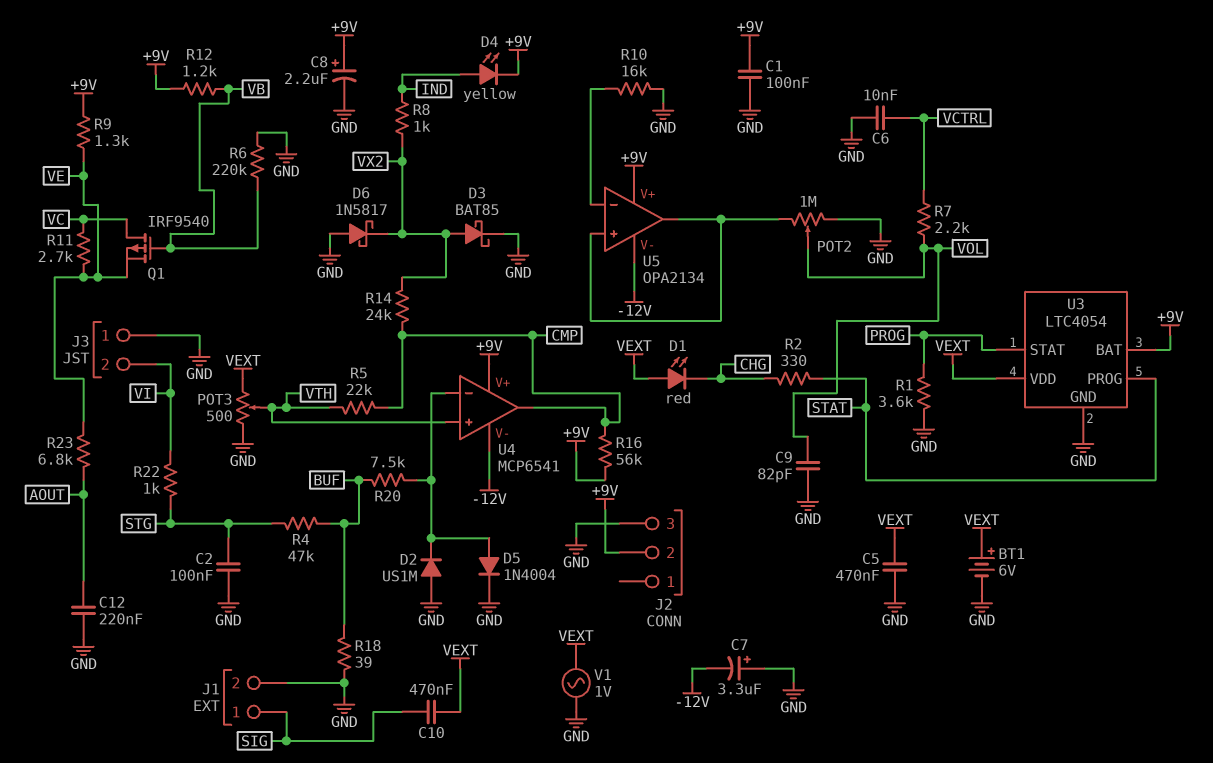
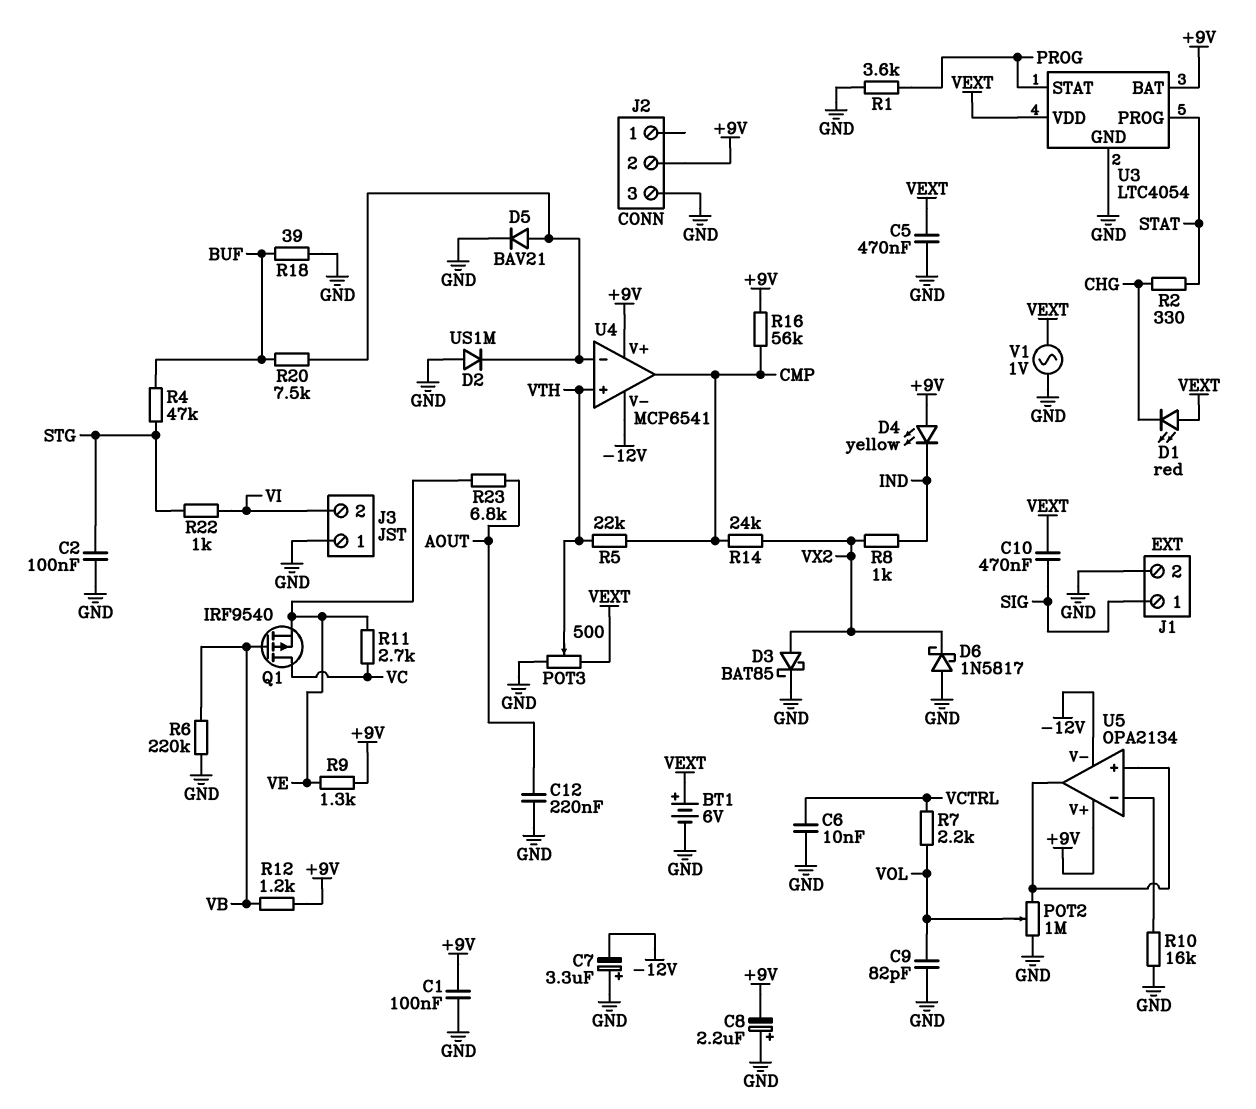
C8: 2.2uF (plus +9V, minus GND) -> 2.2uF (plus GND, minus +9V)
D4: LED yellow (A IND, K +9V) -> LED yellow (A +9V, K IND)
D5: diode 1N4004 (A U4/in-, K GND) -> diode BAV21 (A U4/in-, K GND)

